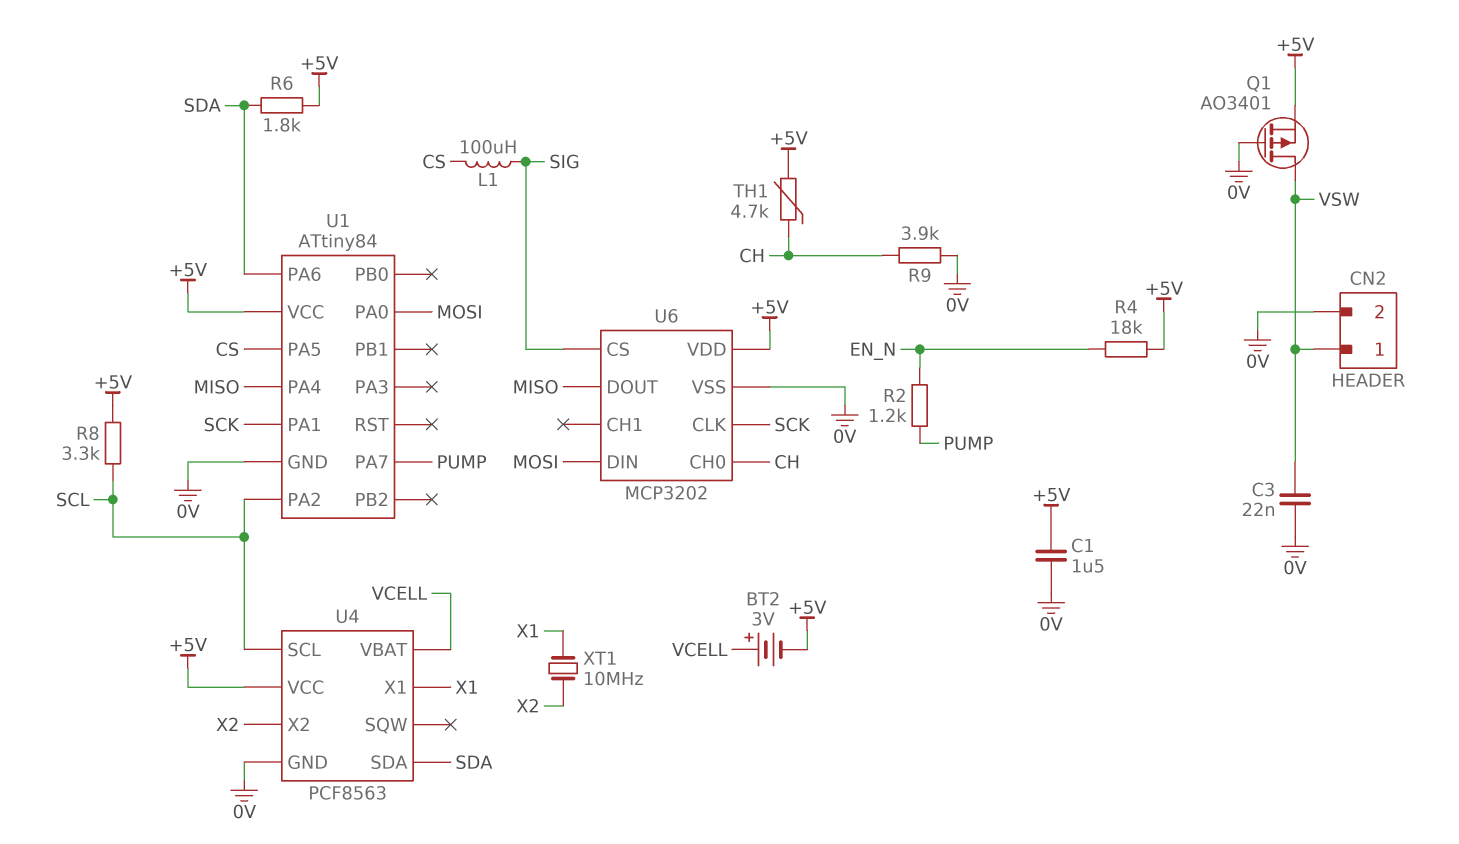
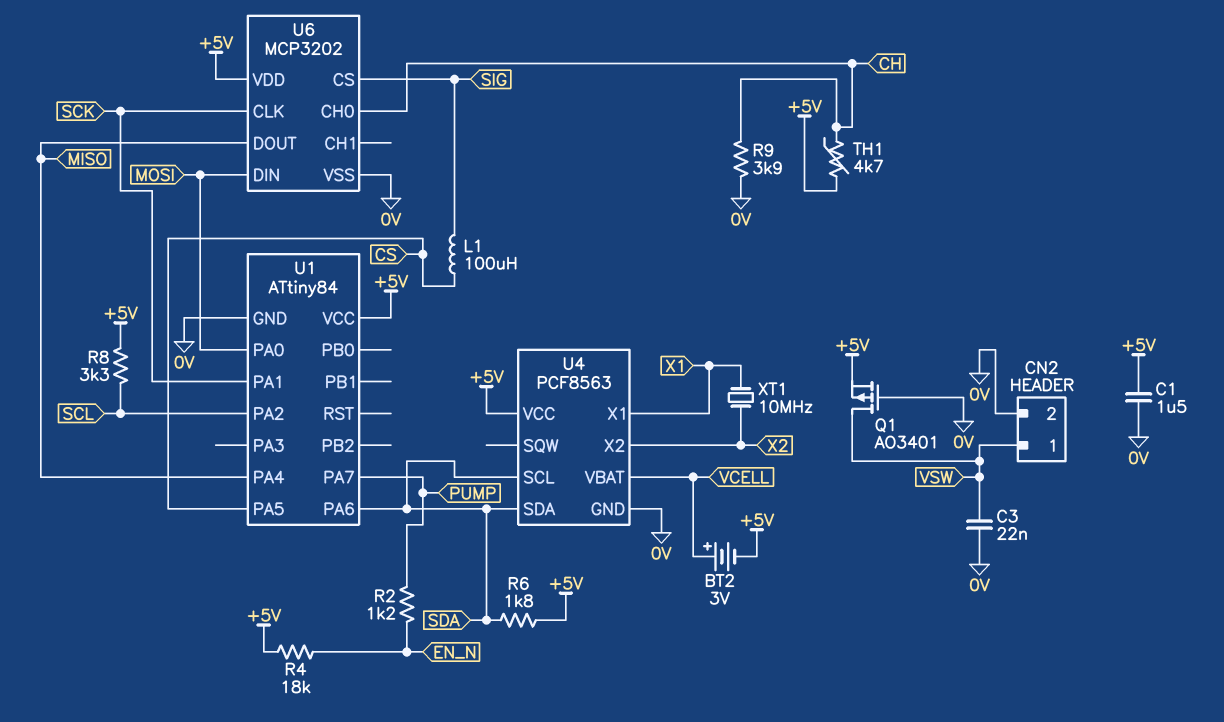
U4 pin SCL: SCL -> SDA

